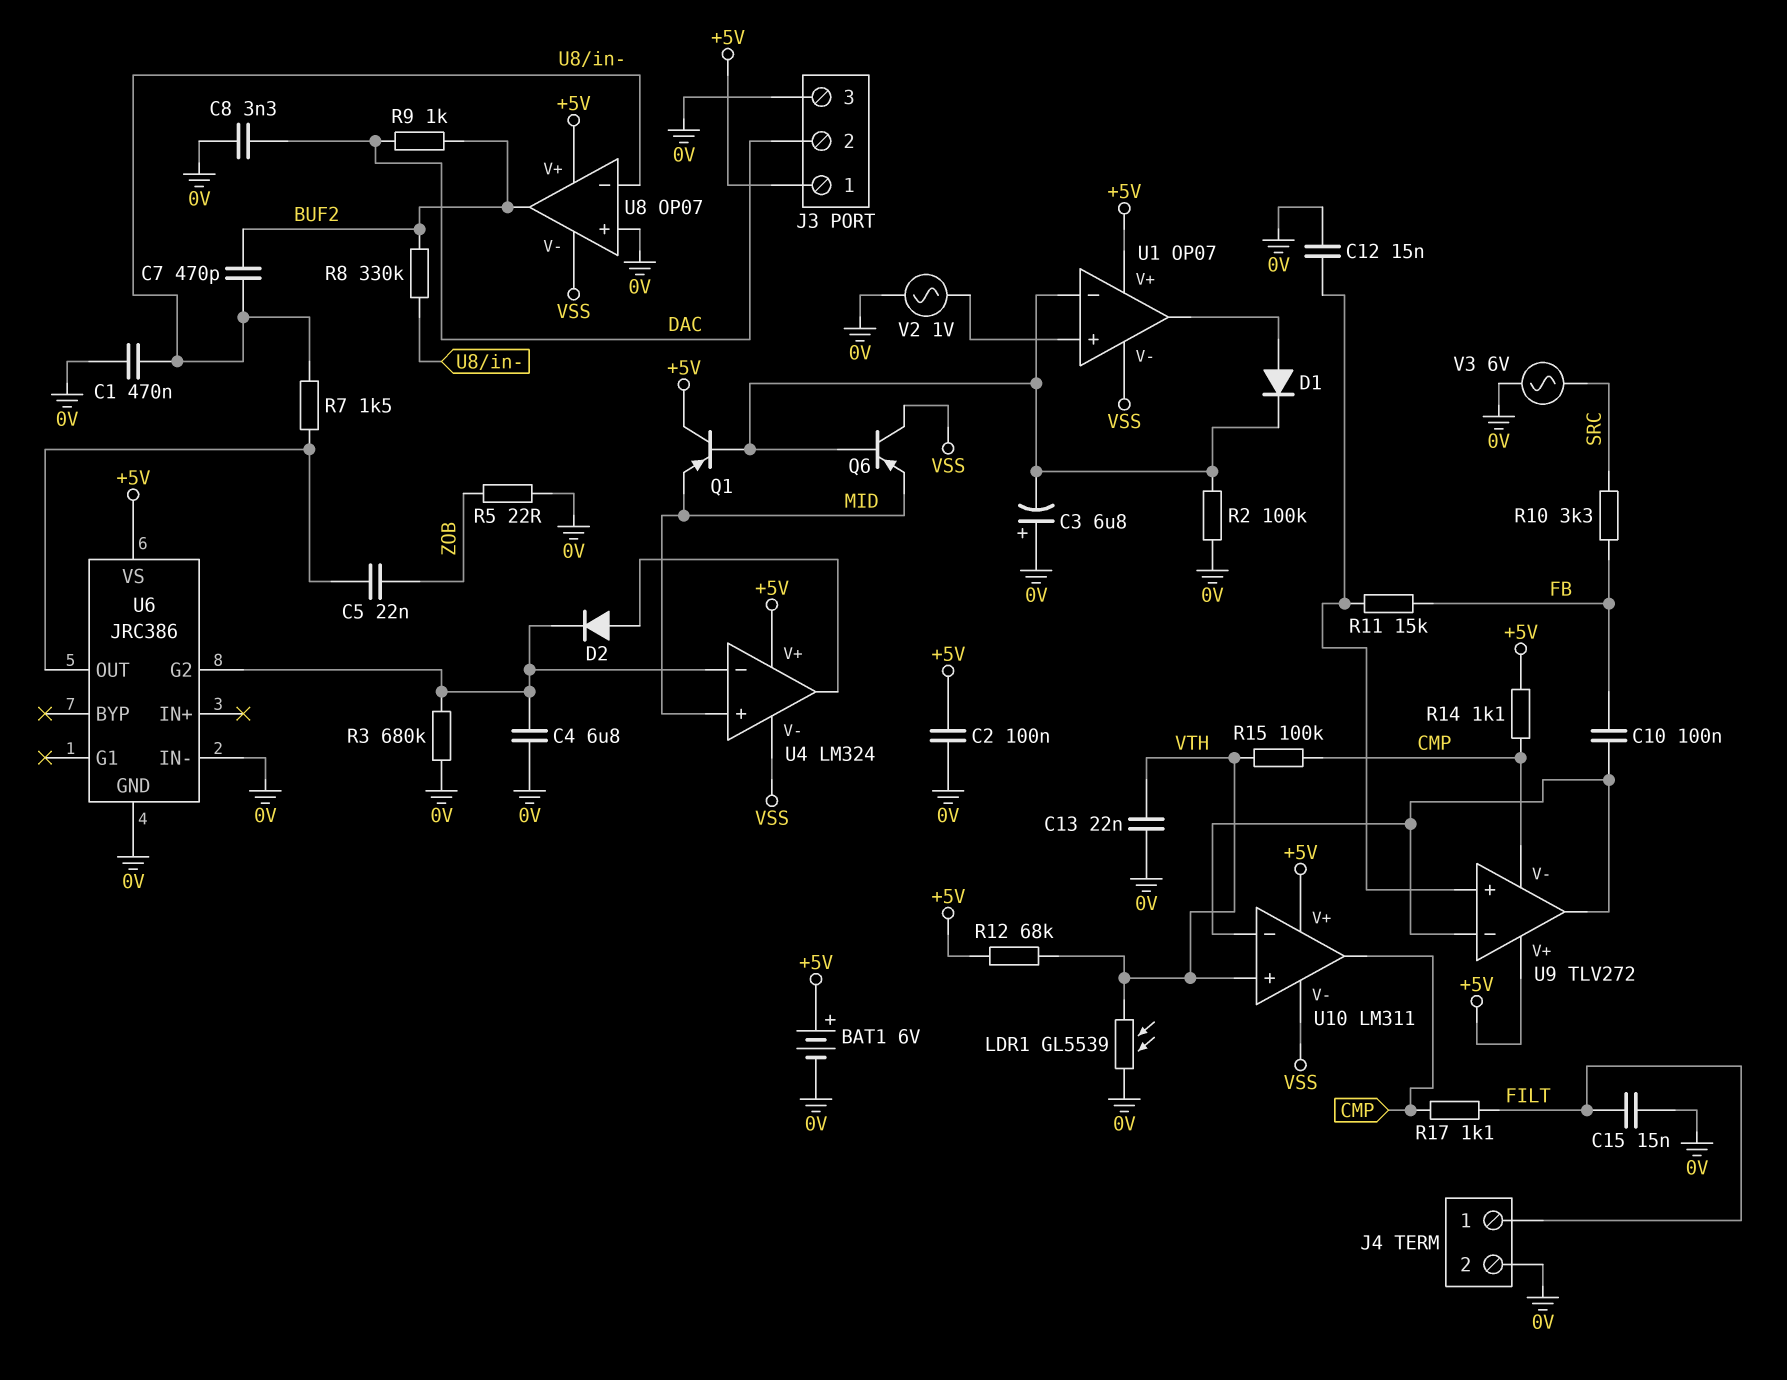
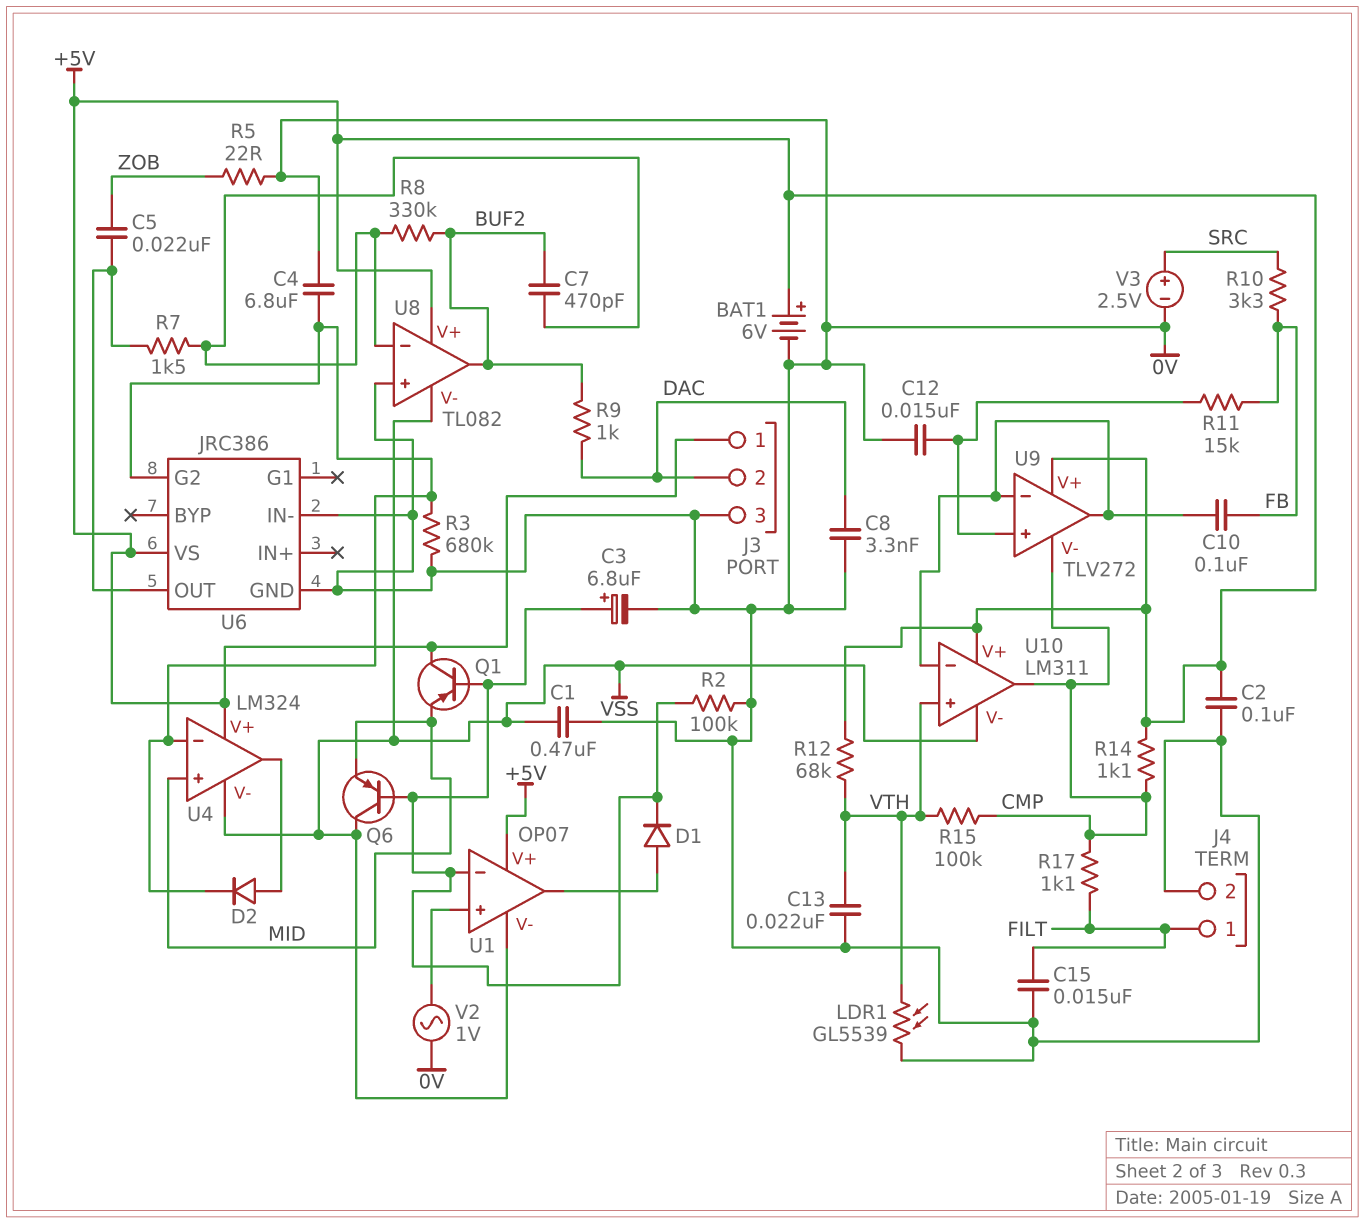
C1: 470nF (0V, U8/in-) -> 470nF (0V, VSS)
C3: 6.8uF (plus 0V, minus U1/in-) -> 6.8uF (plus U1/in-, minus 0V)
U8: OP07 -> TL082
V3: AC 6V (0V, SRC) -> 2.5V (plus SRC, minus 0V)

